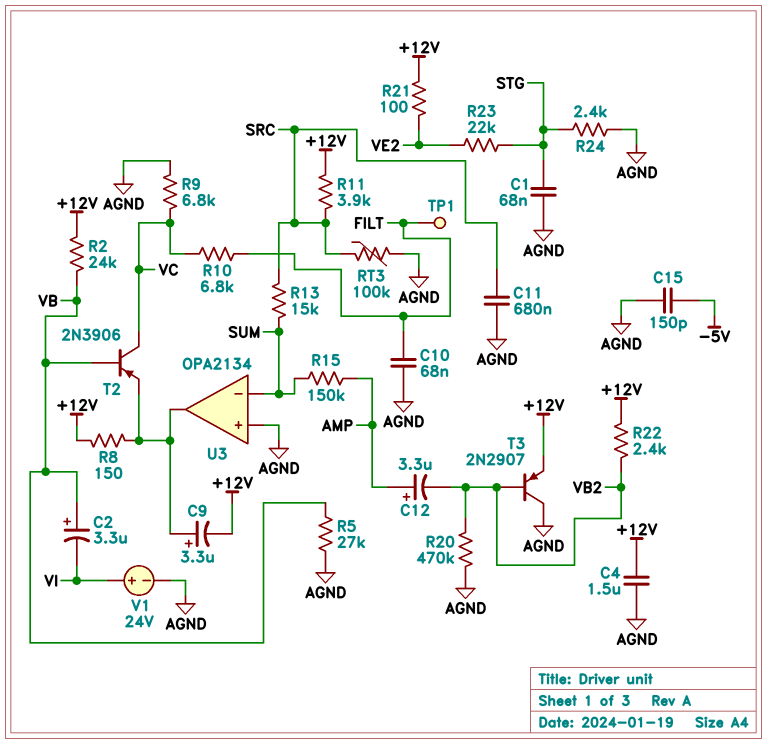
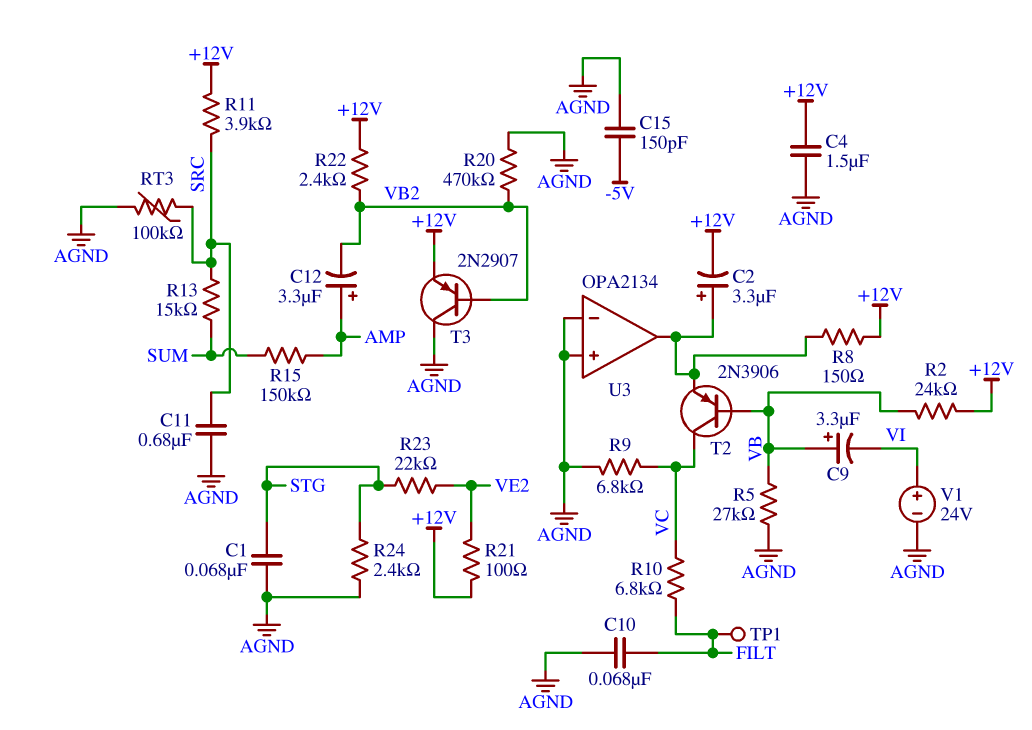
C2: 3.3uF (plus VB, minus VI) -> 3.3uF (plus U3/out, minus +12V)
C9: 3.3uF (plus U3/out, minus +12V) -> 3.3uF (plus VB, minus VI)
U3 pin in-: SUM -> AGND

